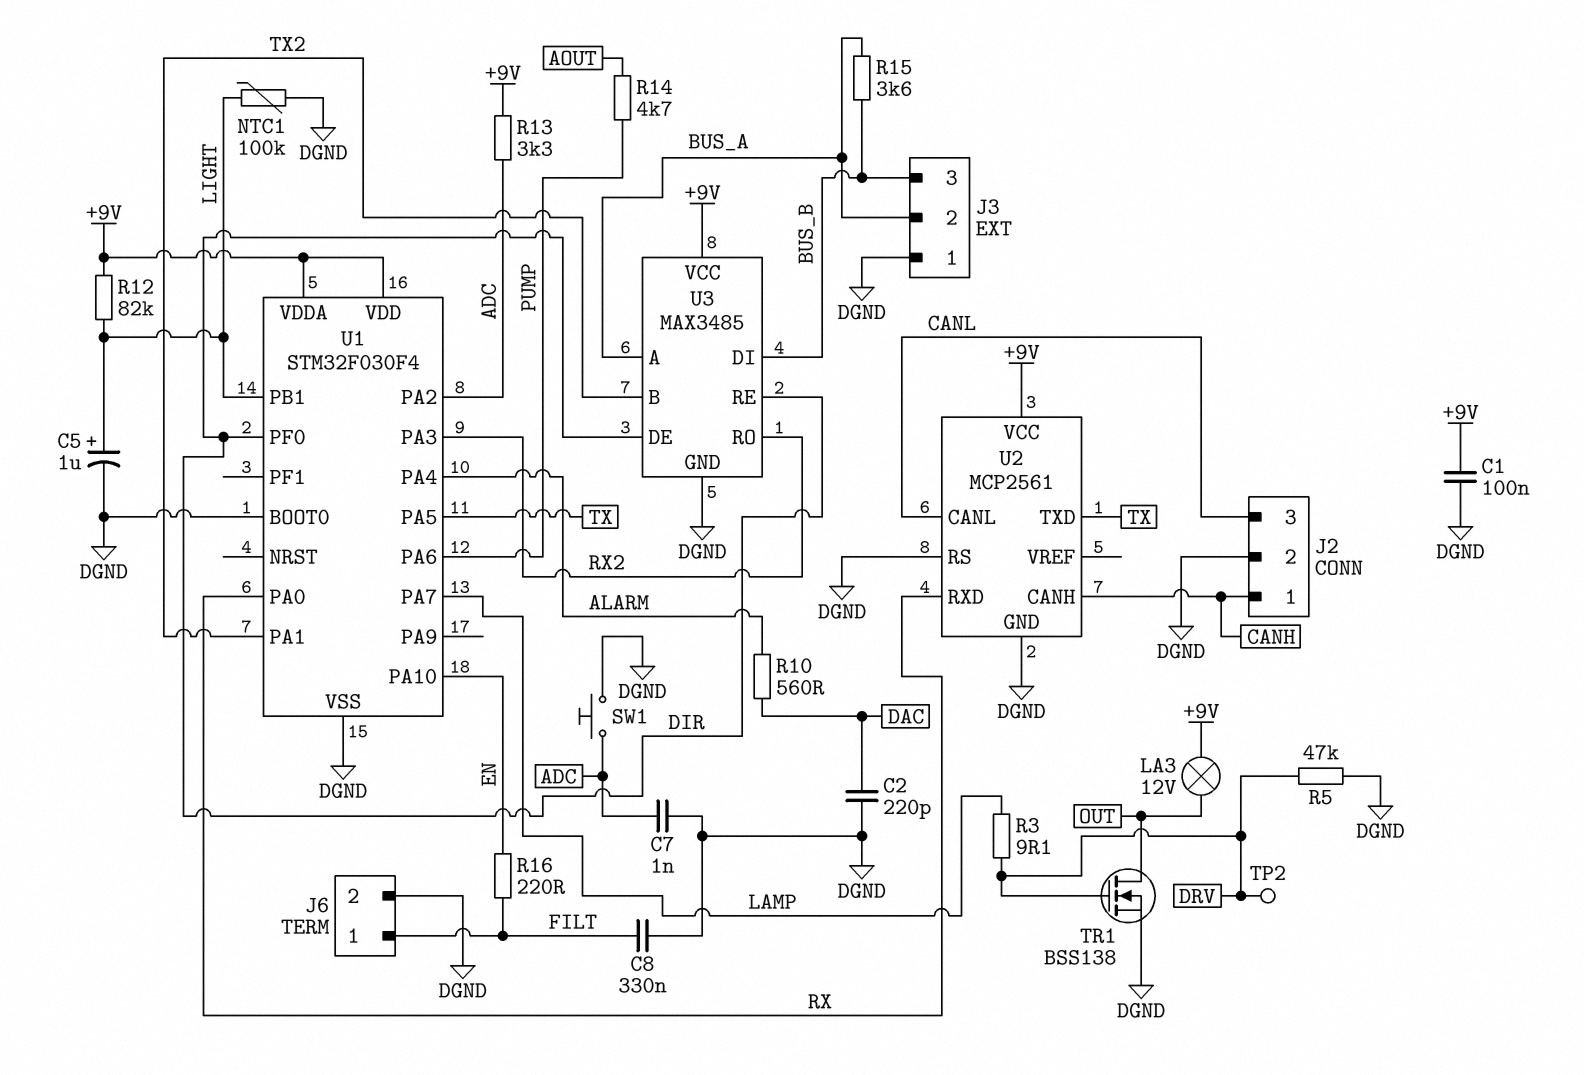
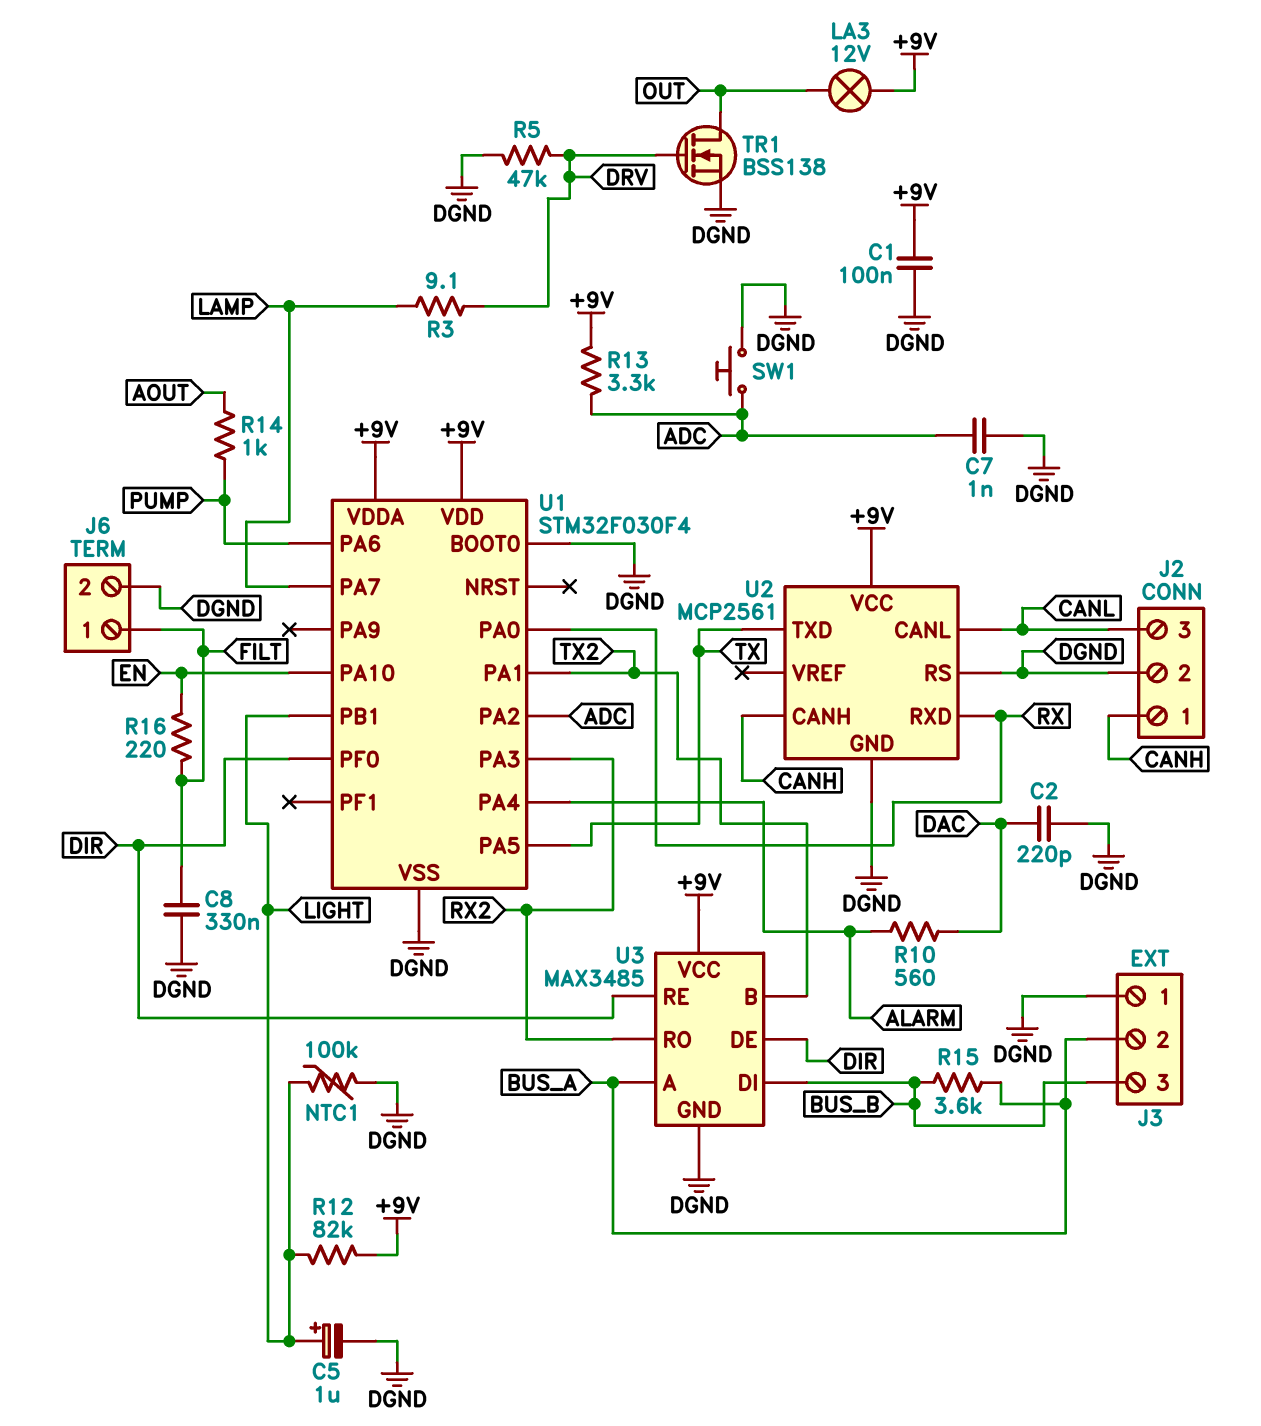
R14: 4.7k (AOUT, PUMP) -> 1k (AOUT, PUMP)
TP2: test point (DRV) -> none

